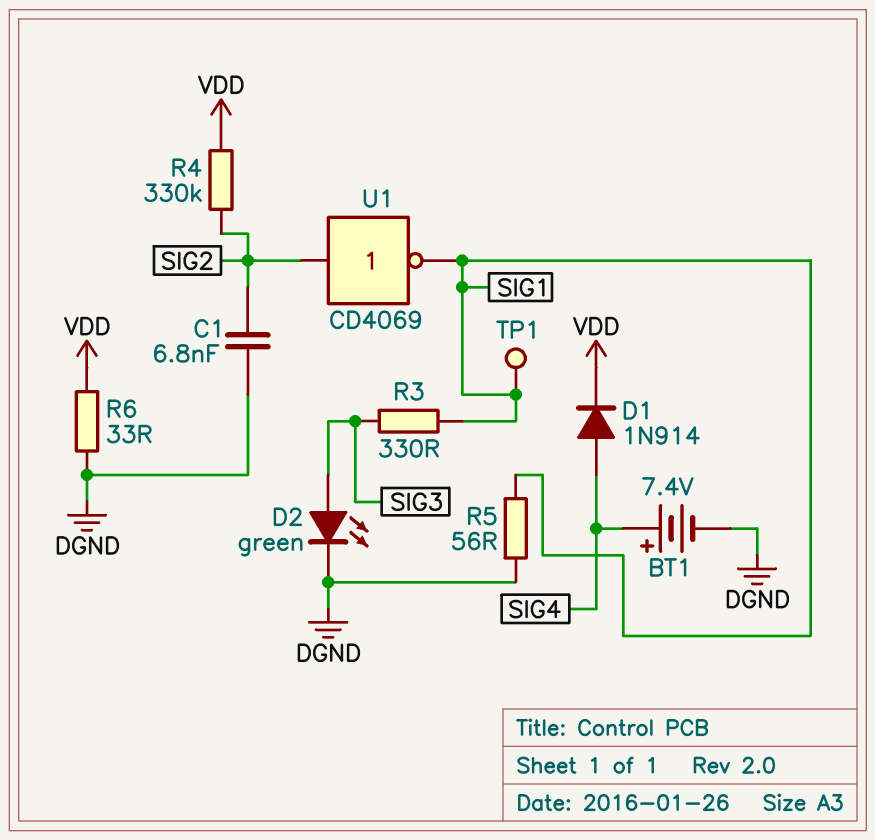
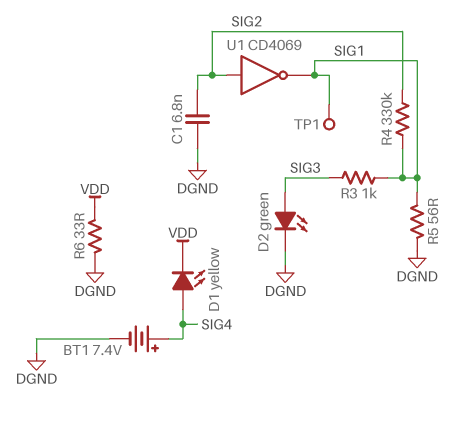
D1: diode 1N914 (A SIG4, K VDD) -> LED yellow (A SIG4, K VDD)
R3: 330 (SIG1, SIG3) -> 1k (SIG1, SIG3)
R4: 330k (SIG2, VDD) -> 330k (SIG1, SIG2)

